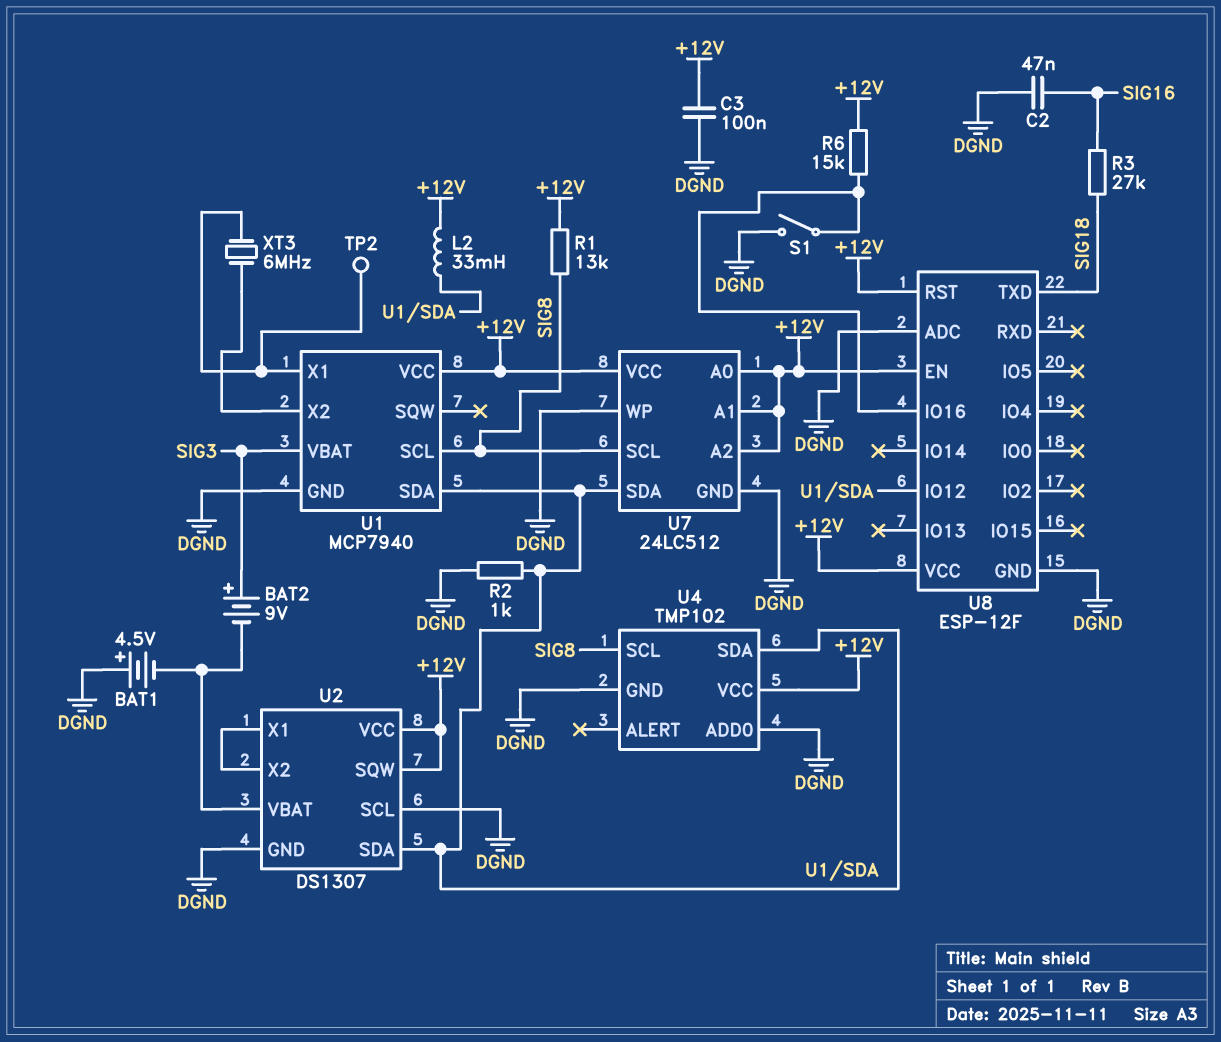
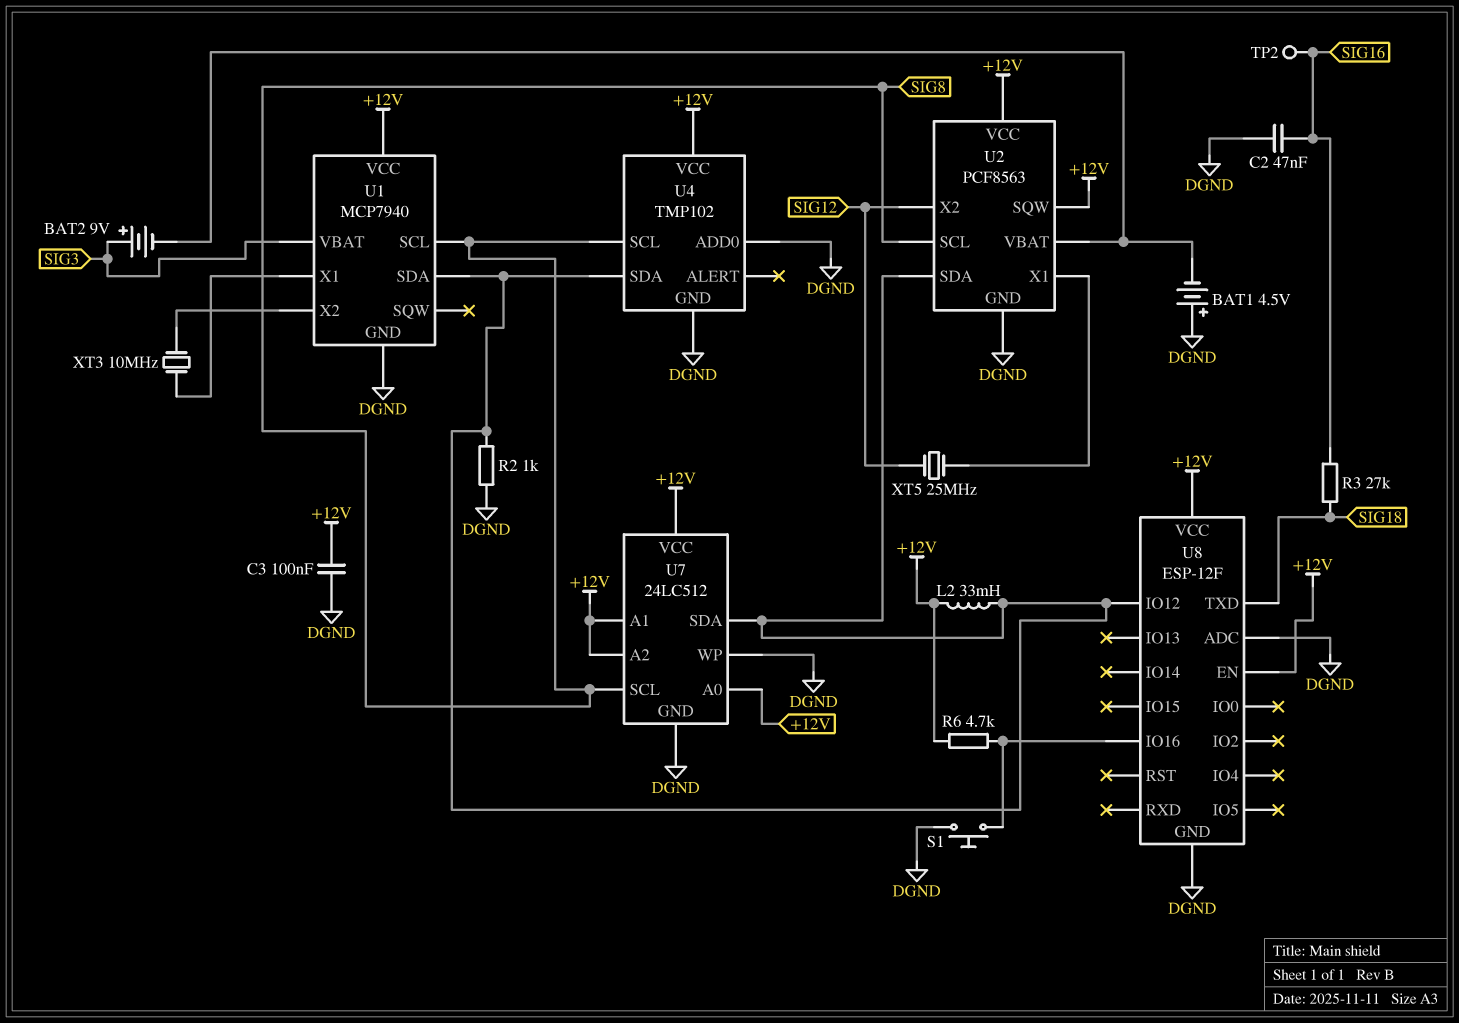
R1: 13k (+12V, SIG8) -> none
R6: 15k (+12V, U8/IO16) -> 4.7k (+12V, U8/IO16)
S1: switch (DGND, U8/IO16) -> button (DGND, U8/IO16)
TP2: test point (U1/X1) -> test point (SIG16)
U2: DS1307 -> PCF8563
U2 pin SCL: DGND -> SIG8
U2 pin X2: U2/X1 -> SIG12
U8 pin RST: +12V -> none
XT3: 6MHz (U1/X1, U1/X2) -> 10MHz (U1/X1, U1/X2)
XT5: none -> 25MHz (SIG12, U2/X1)

